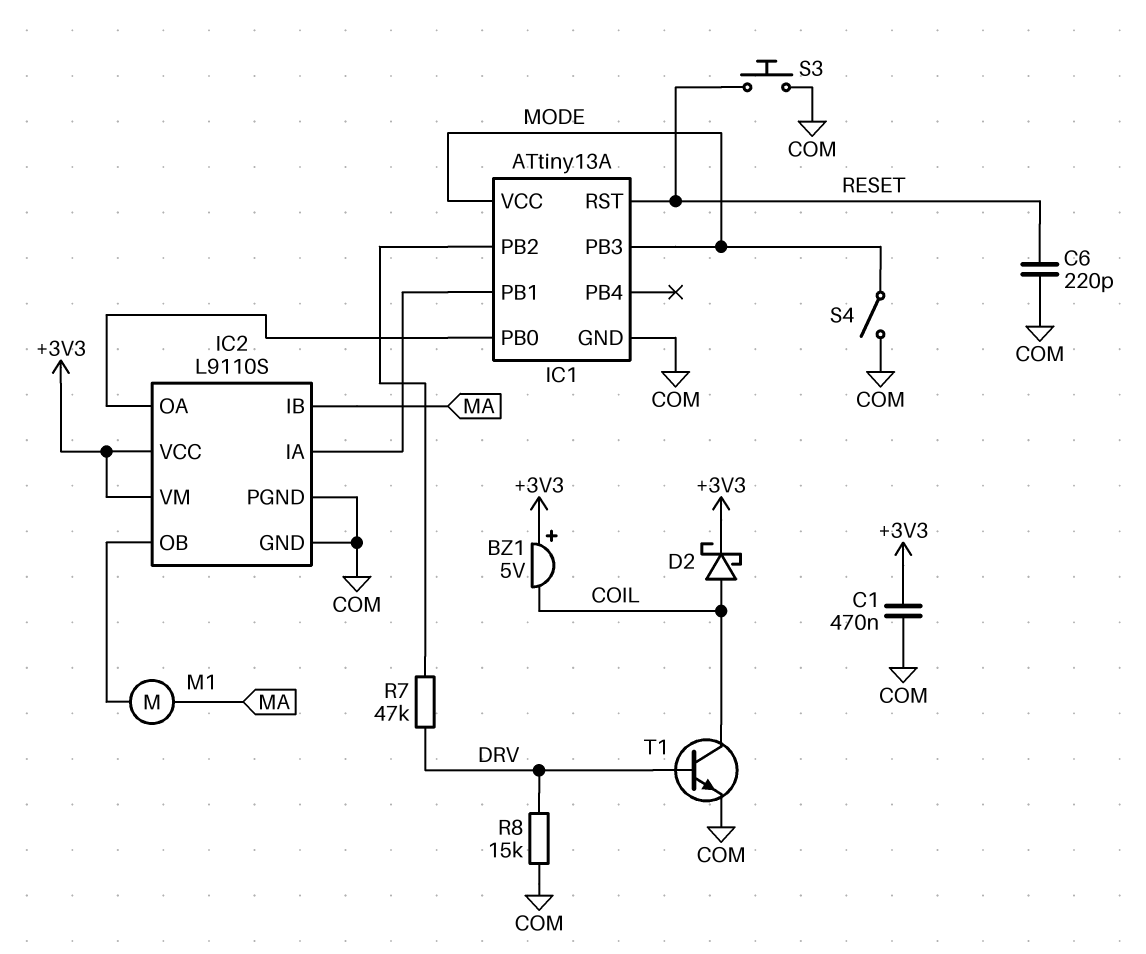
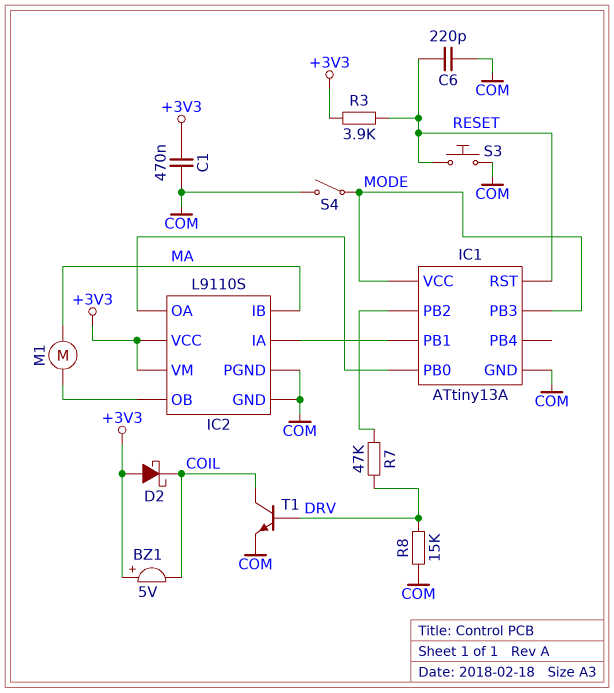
D2: schottky (A COIL, K +3V3) -> schottky (A +3V3, K COIL)
R3: none -> 3.9k (+3V3, RESET)

